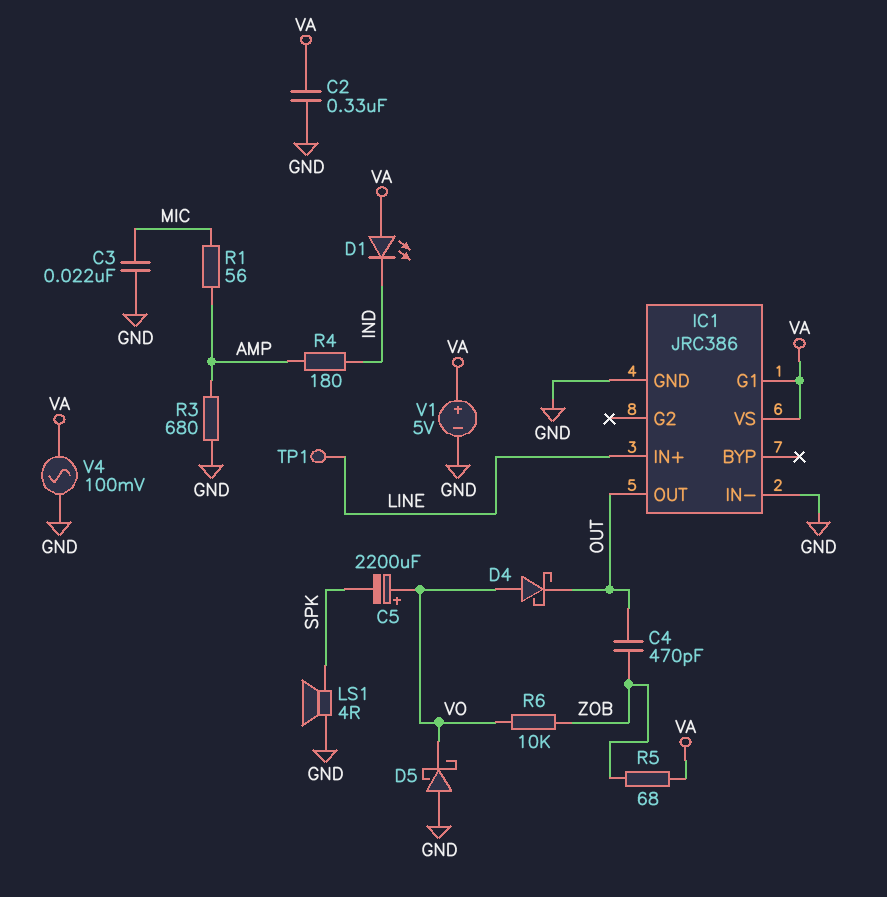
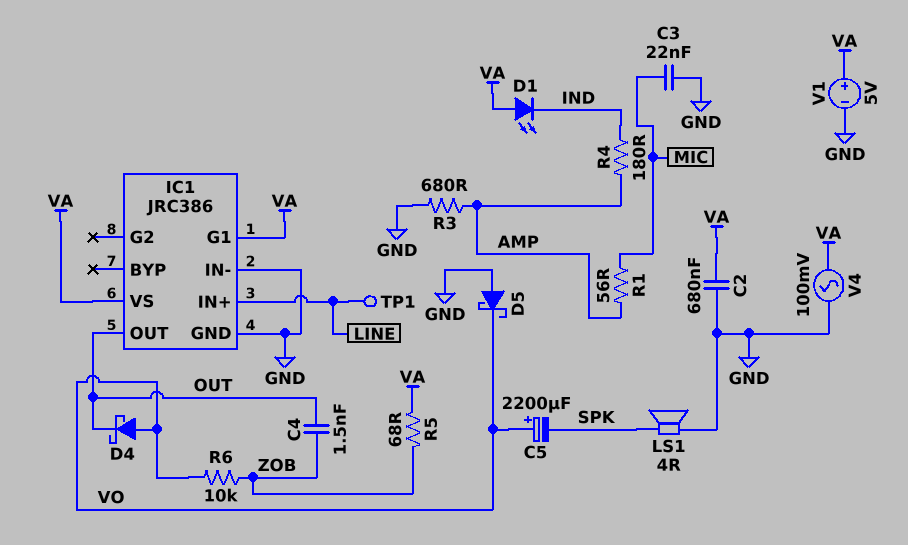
C2: 330nF (GND, VA) -> 680nF (GND, VA)
C4: 470pF (OUT, ZOB) -> 1.5nF (OUT, ZOB)

